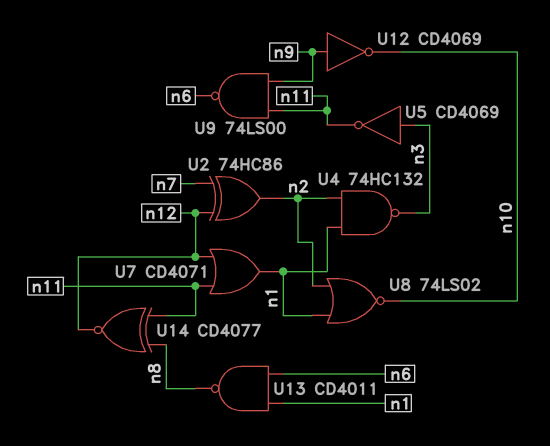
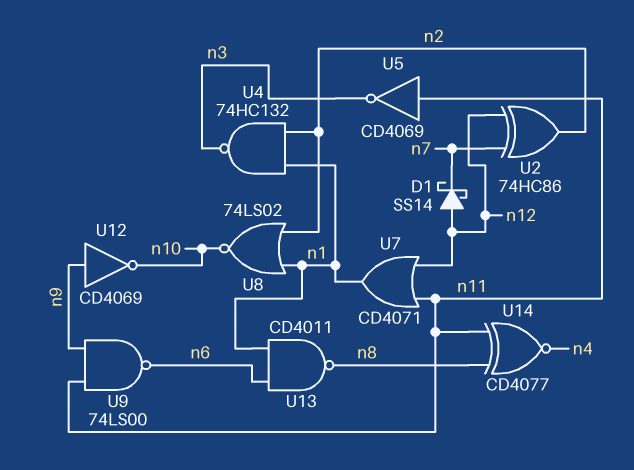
D1: none -> schottky SS14 (A n12, K n7)
U5: NOT CD4069 (in n3, out n11) -> NOT CD4069 (in n11, out n3)
U14: XNOR CD4077 (in n8, in n11, out n12) -> XNOR CD4077 (in n8, in n11, out n4)

